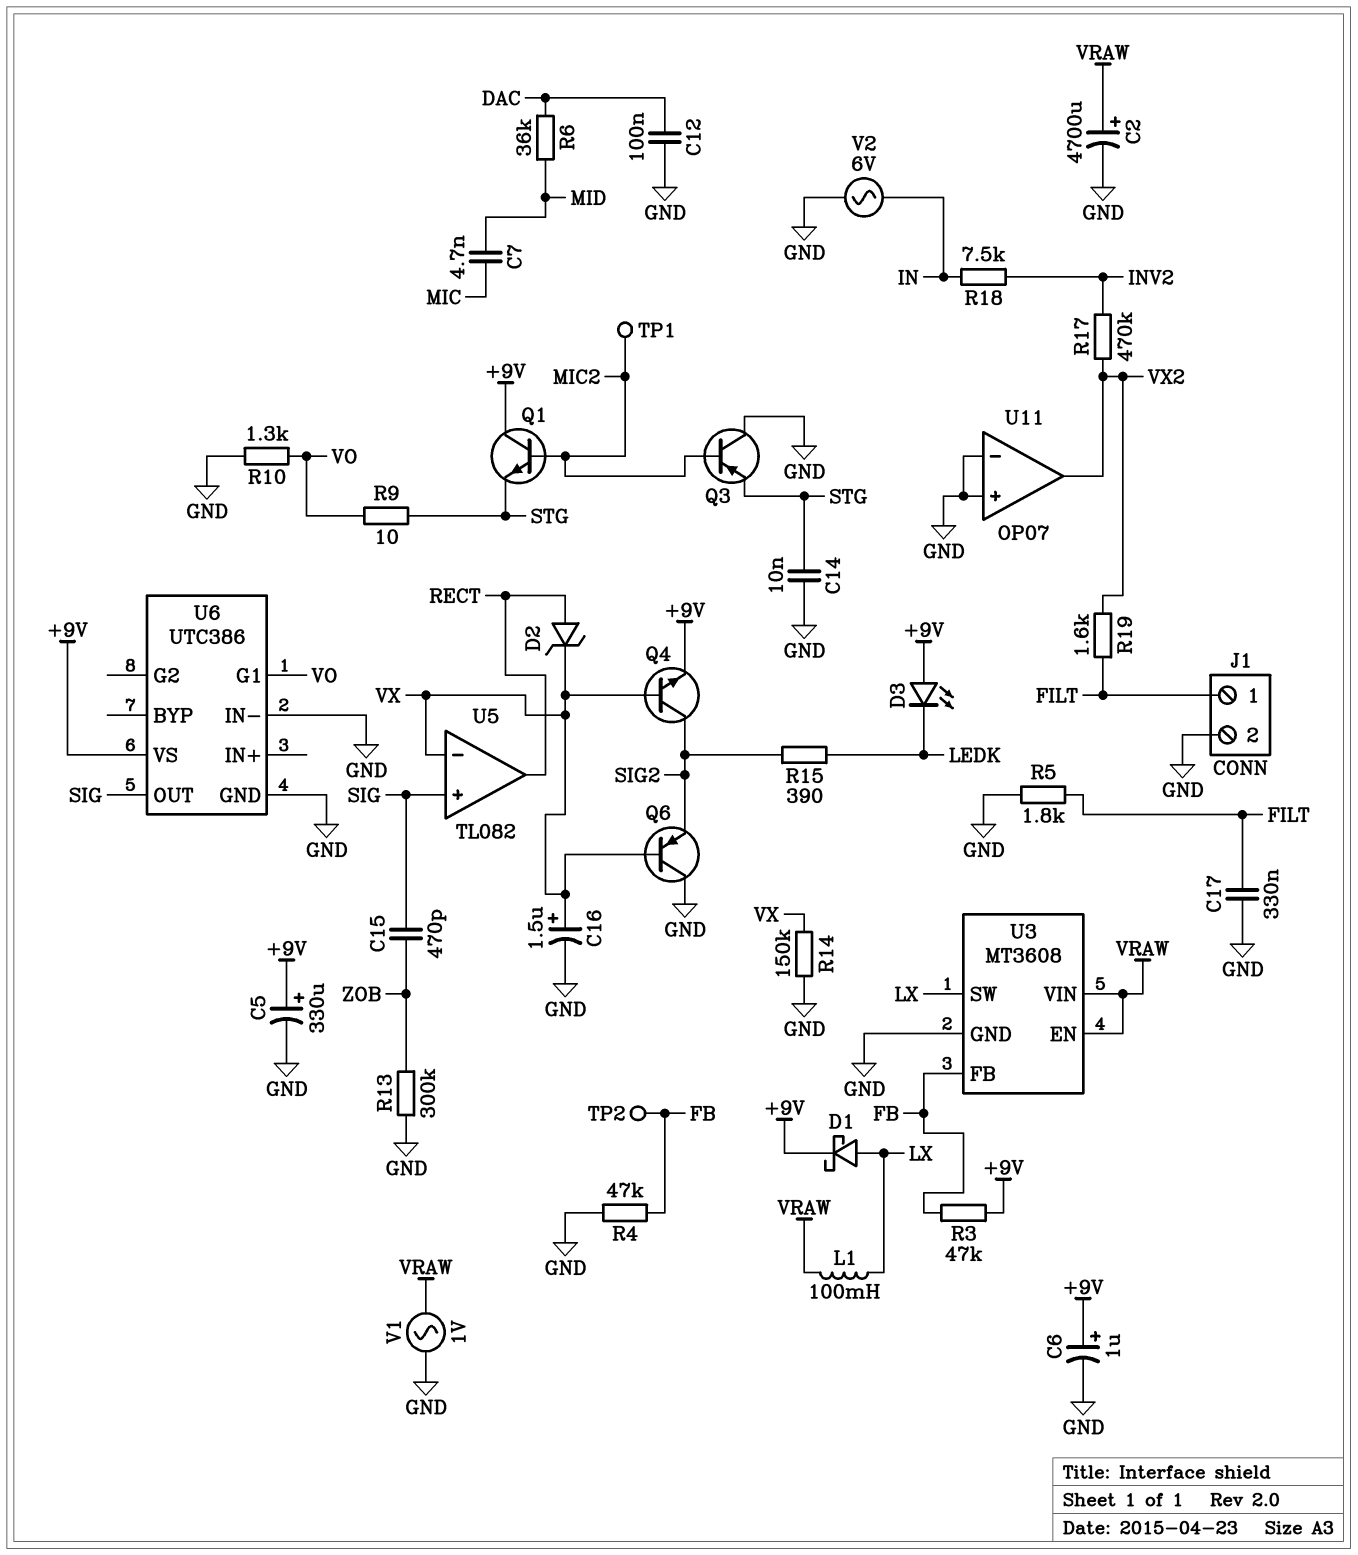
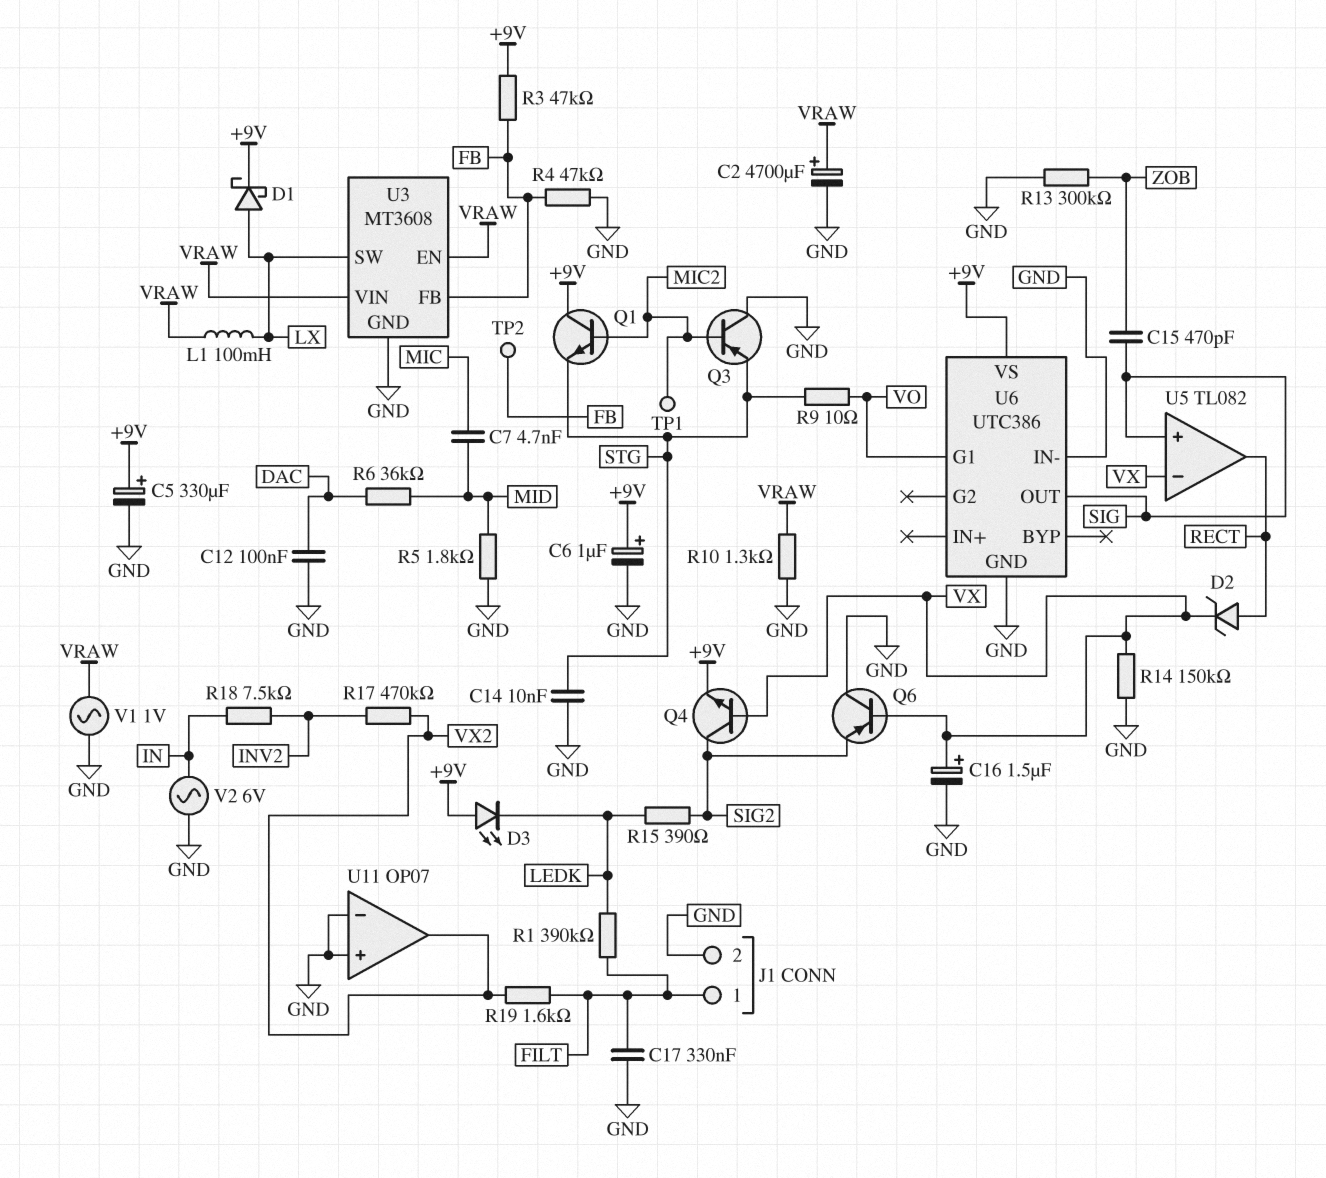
R1: none -> 390k (FILT, LEDK)
R5: 1.8k (FILT, GND) -> 1.8k (GND, MID)
R10: 1.3k (GND, VO) -> 1.3k (GND, VRAW)

